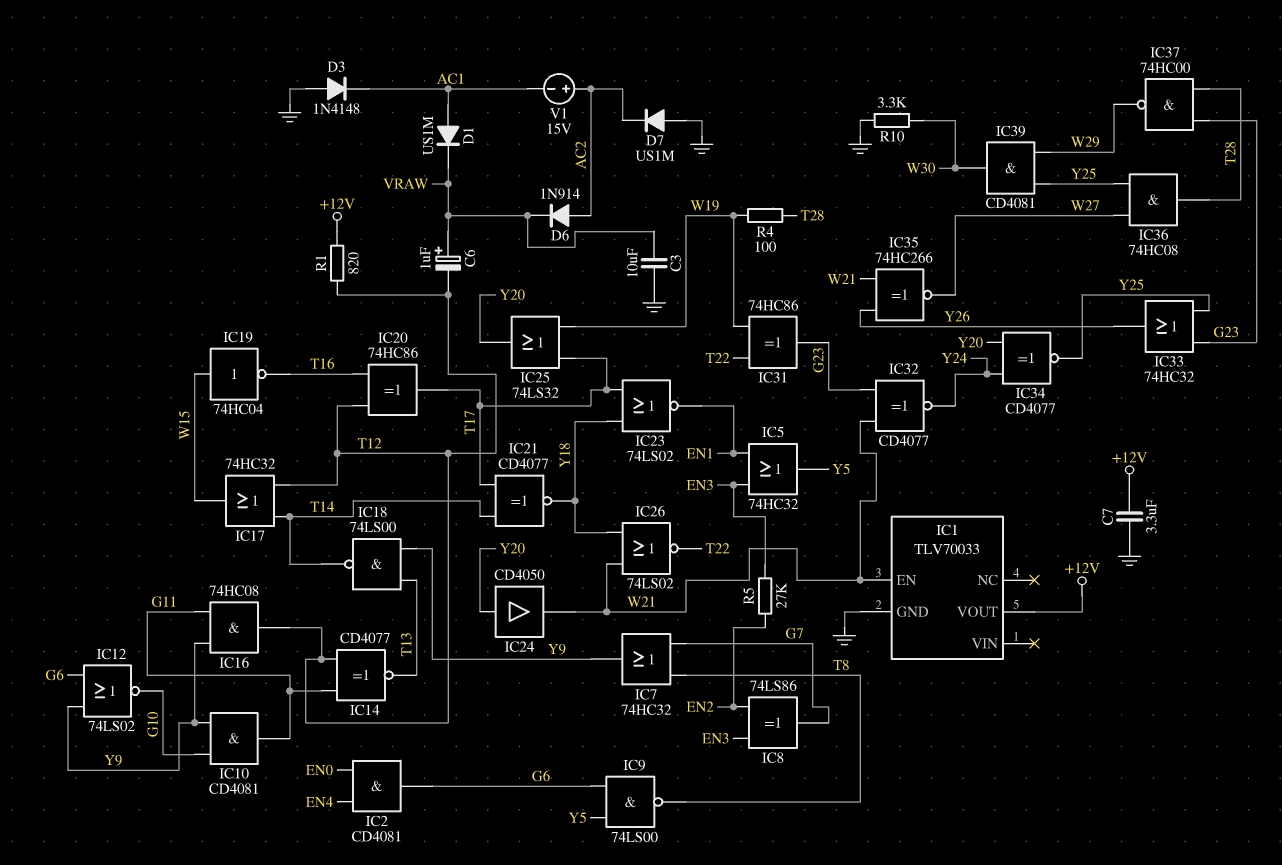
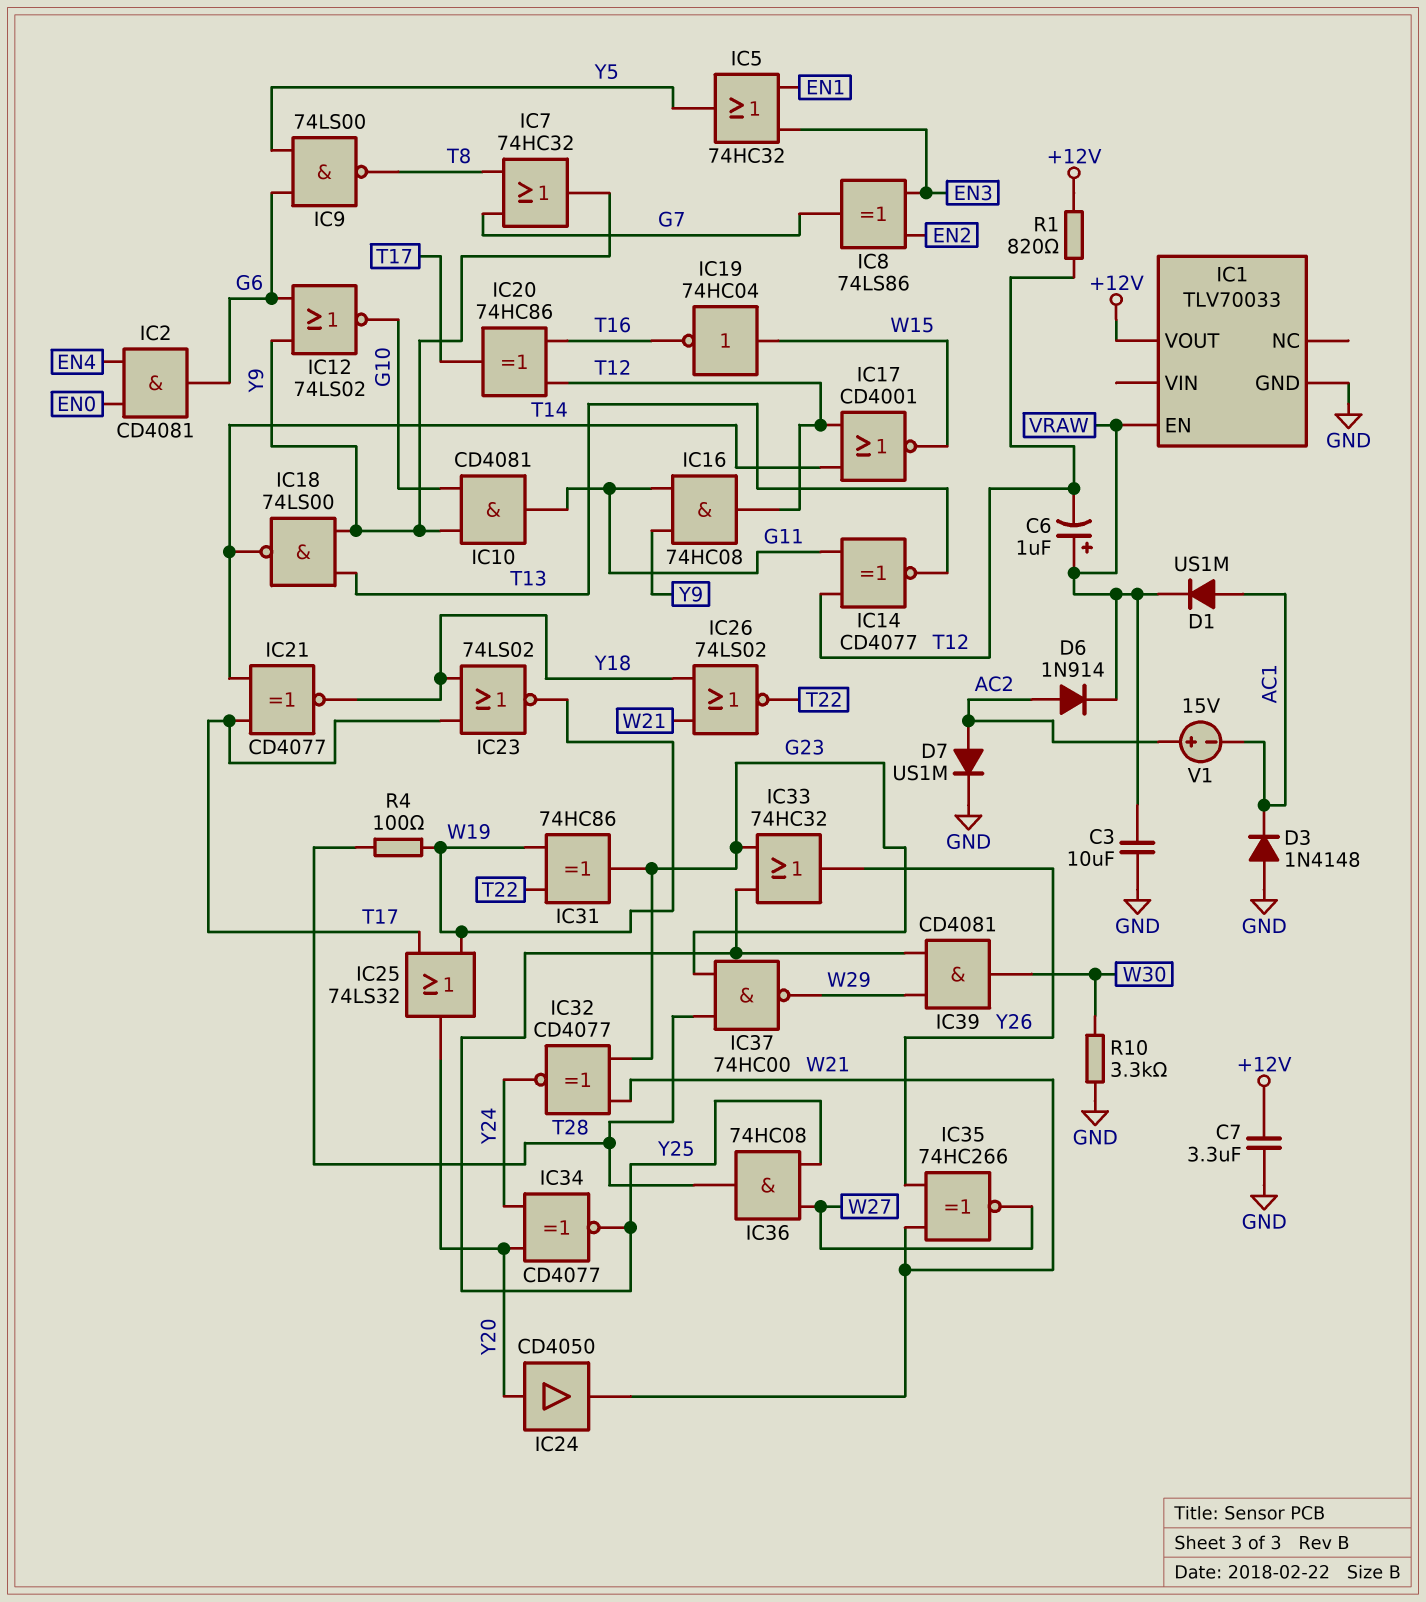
D7: diode US1M (A GND, K AC2) -> diode US1M (A AC2, K GND)
IC1 pin EN: W21 -> VRAW
IC17: OR 74HC32 (in T12, in T14, out W15) -> NOR CD4001 (in T12, in T14, out W15)
IC23: NOR 74LS02 (in T17, in Y18, out EN1) -> NOR 74LS02 (in T17, in Y18, out W19)
R5: 27k (EN2, EN3) -> none

